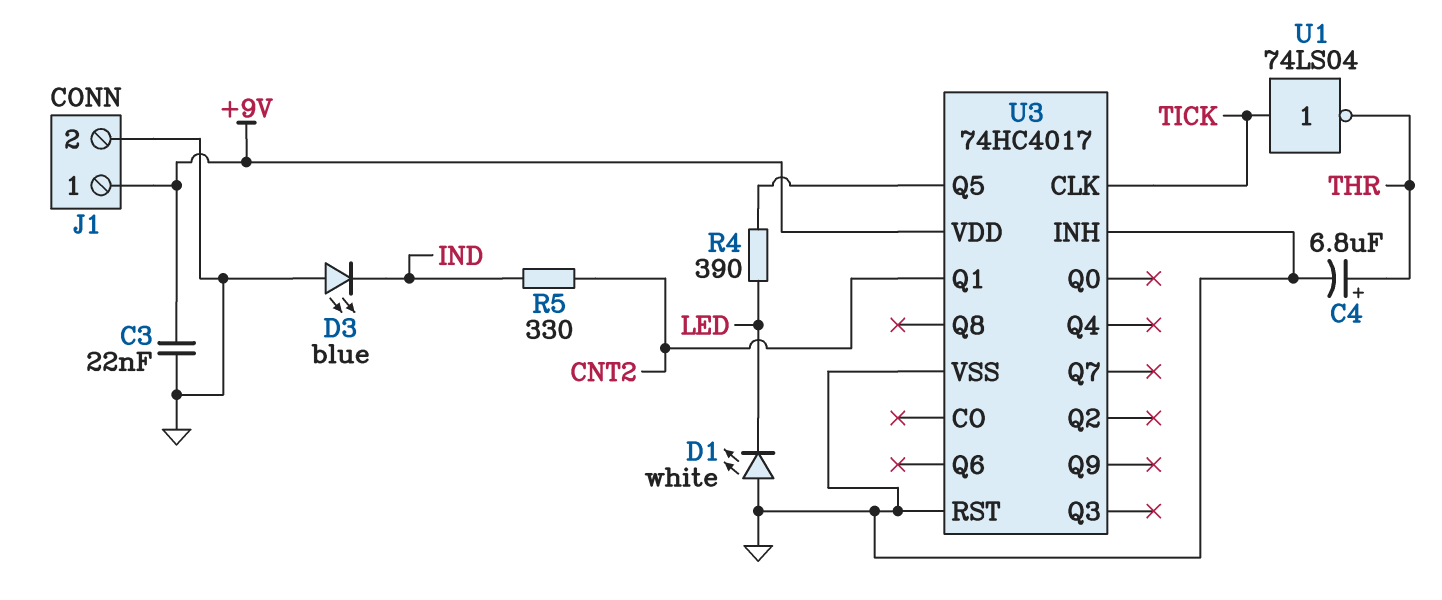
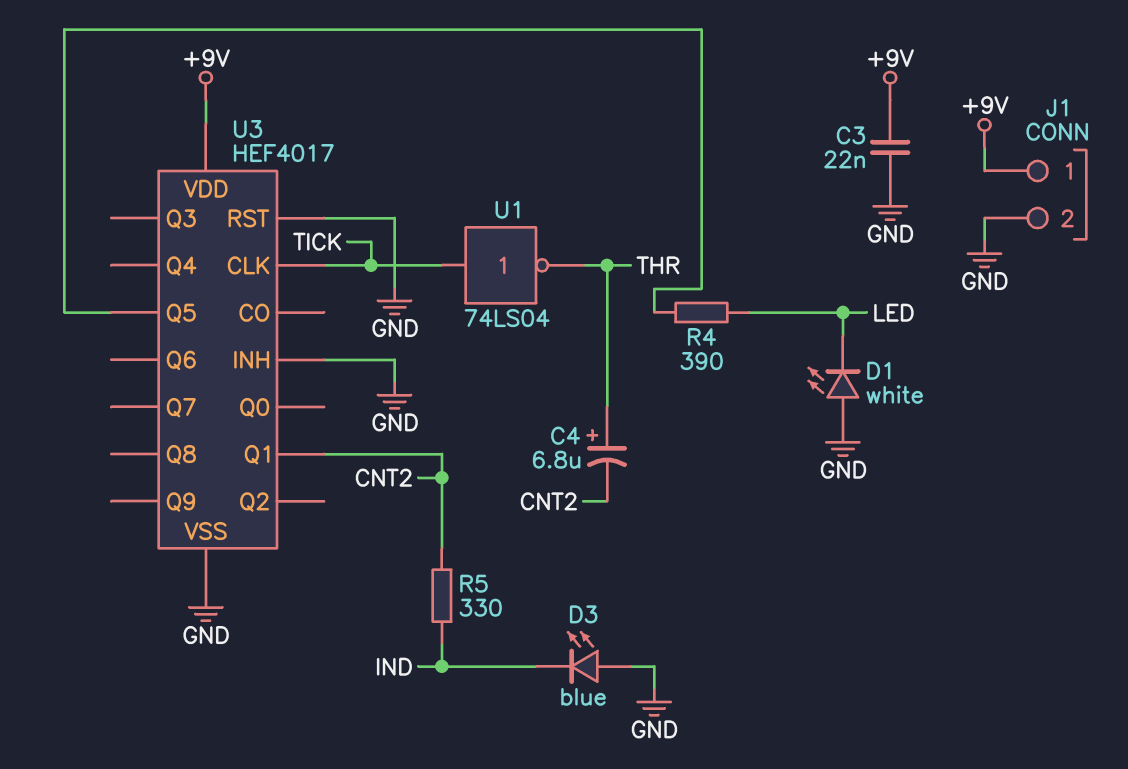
C4: 6.8uF (plus THR, minus GND) -> 6.8uF (plus THR, minus CNT2)
U3: 74HC4017 -> HEF4017

